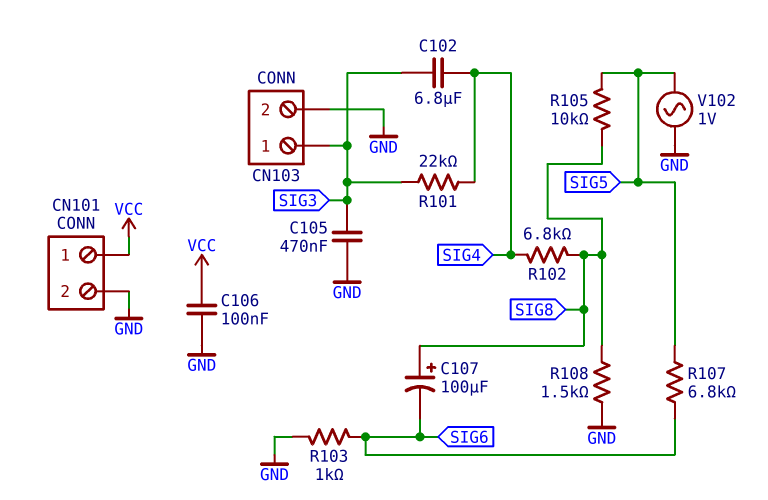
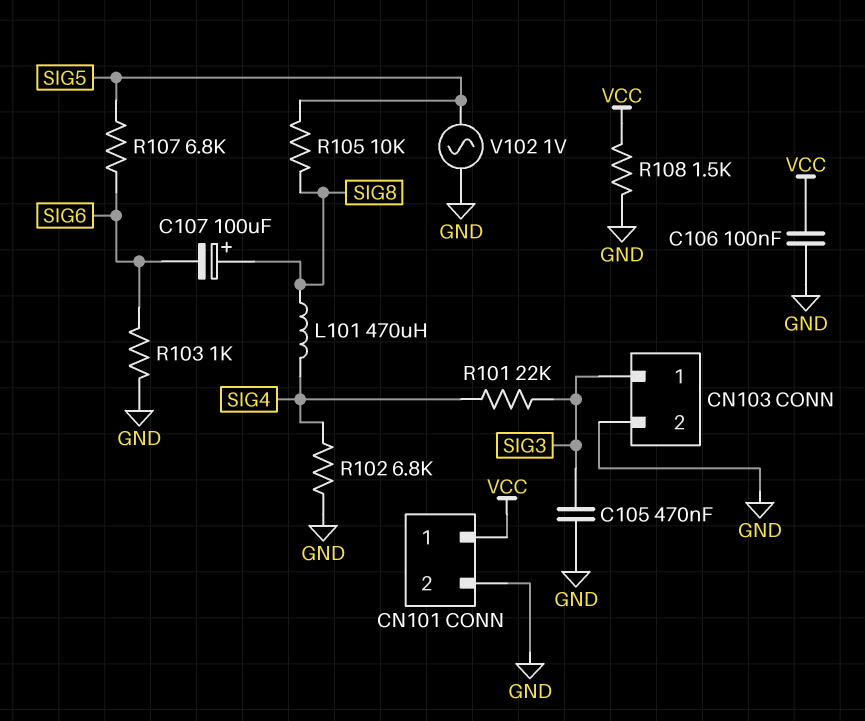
C102: 6.8uF (SIG3, SIG4) -> none
L101: none -> 470uH (SIG4, SIG8)
R102: 6.8k (SIG4, SIG8) -> 6.8k (GND, SIG4)
R108: 1.5k (GND, SIG8) -> 1.5k (GND, VCC)

